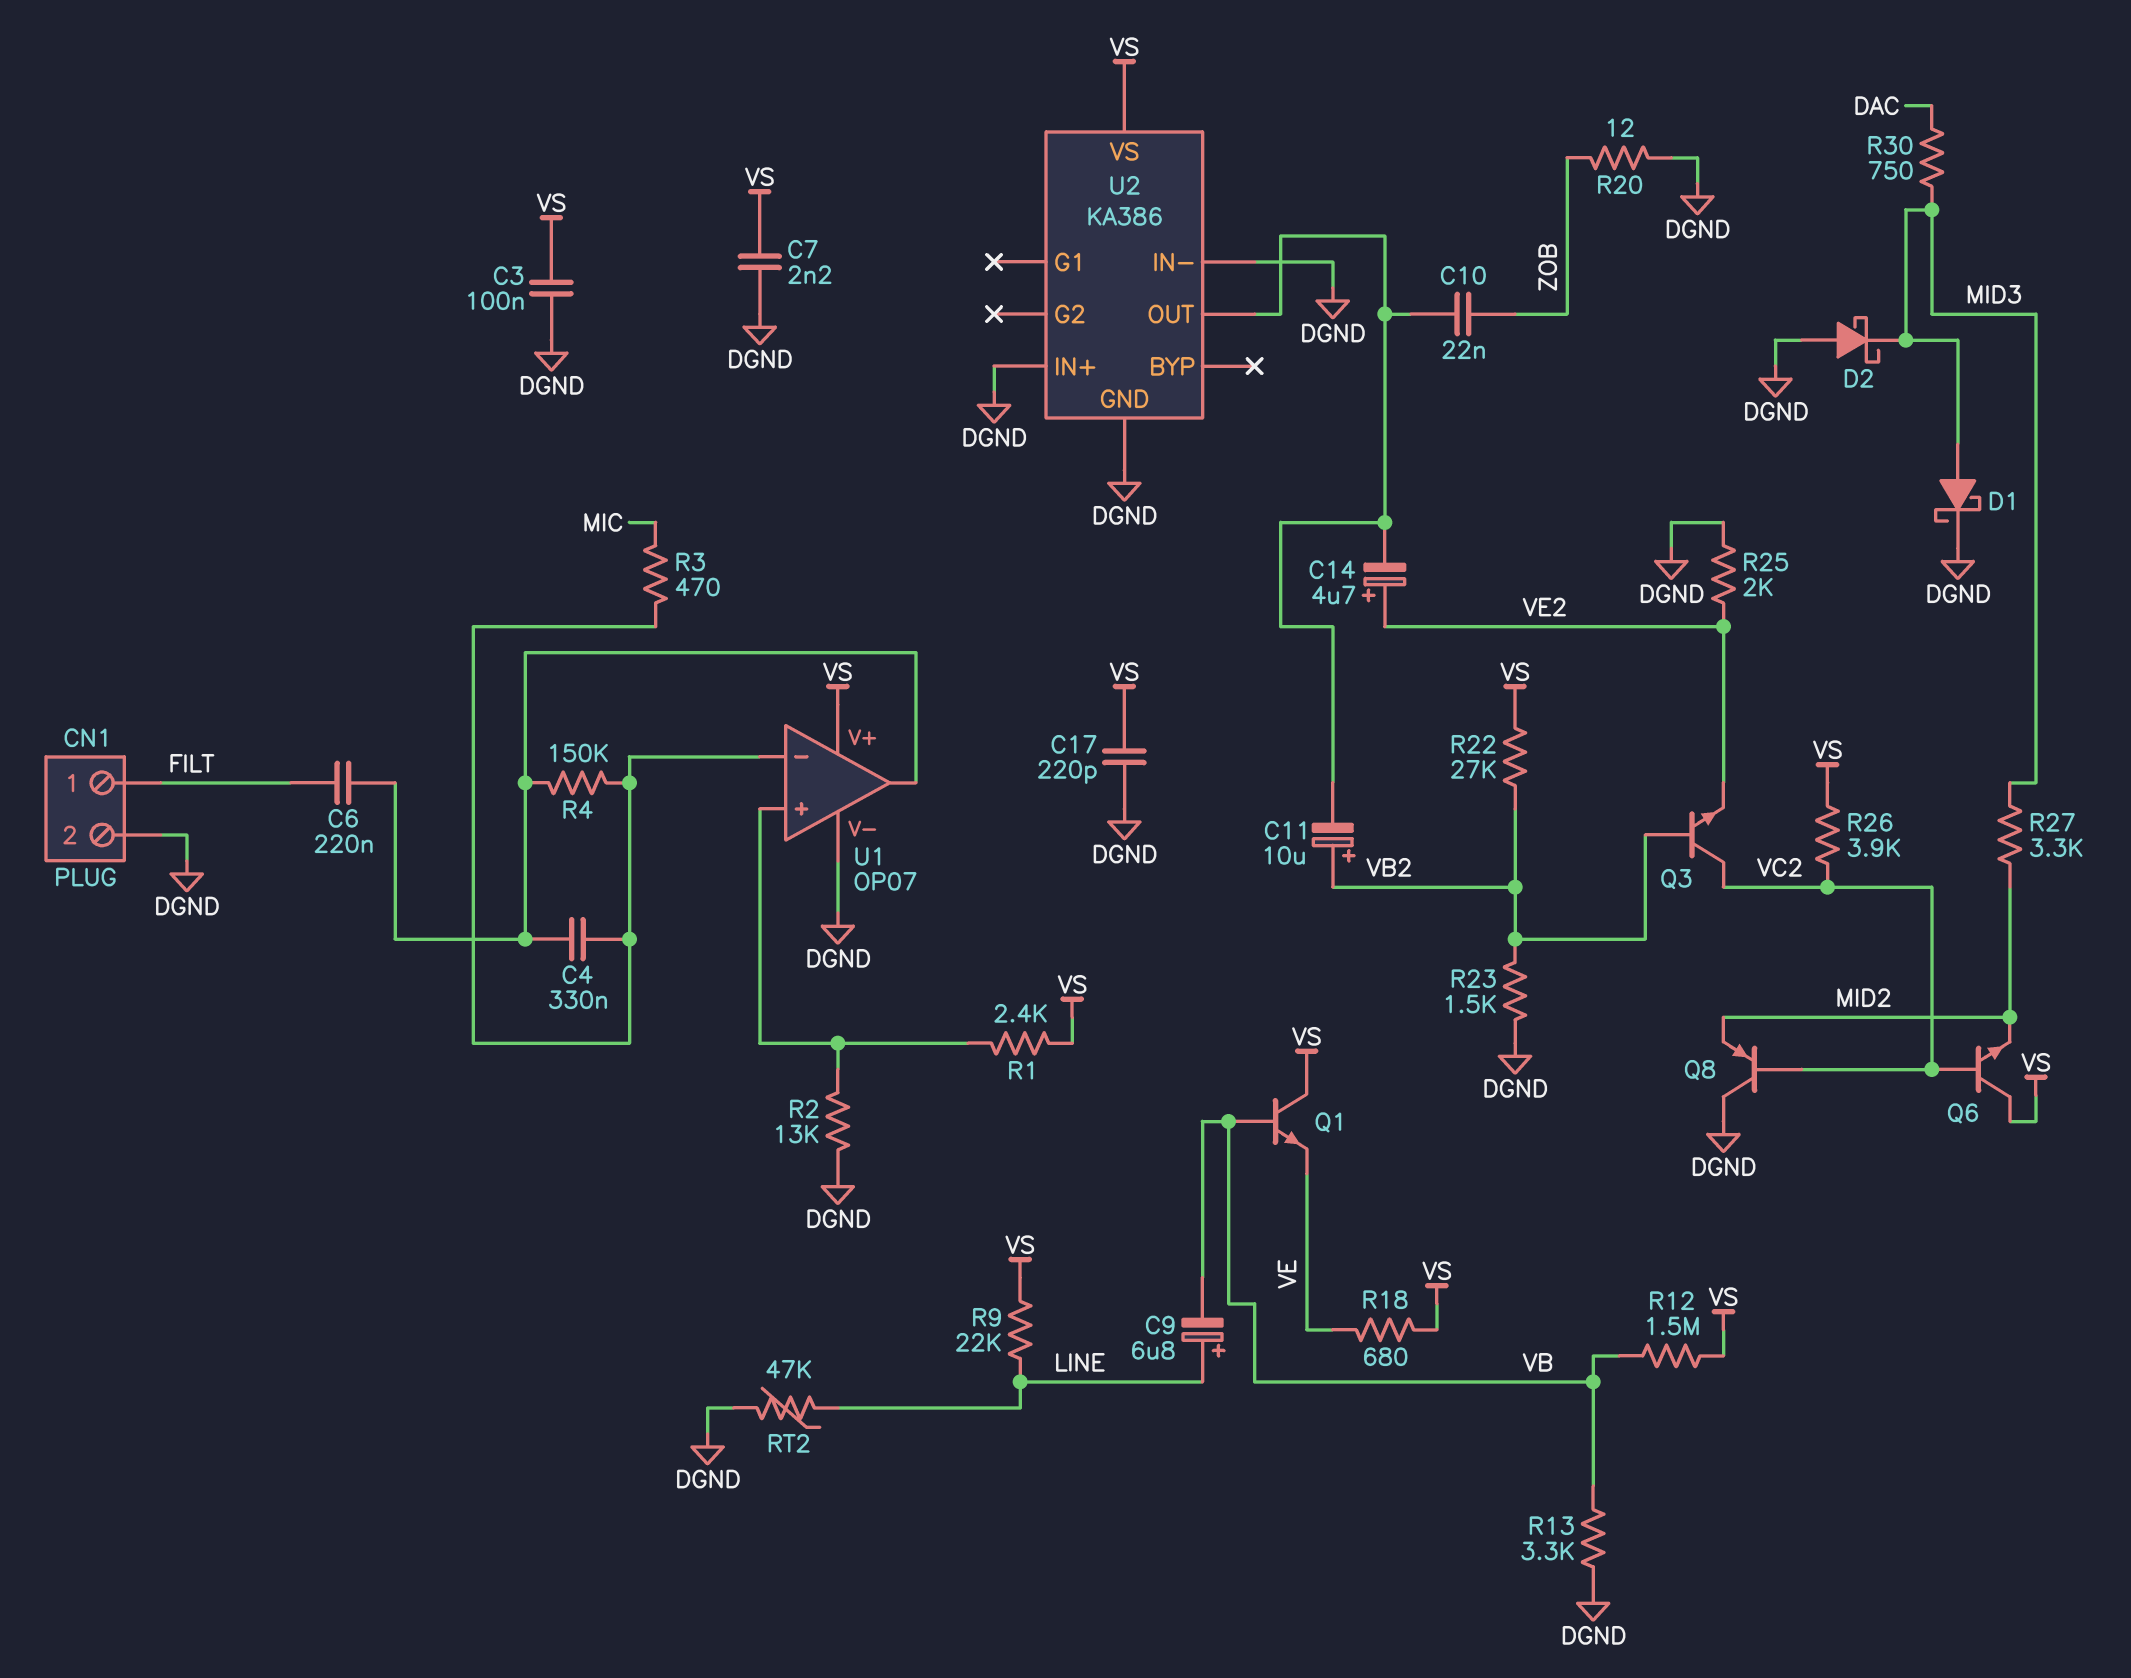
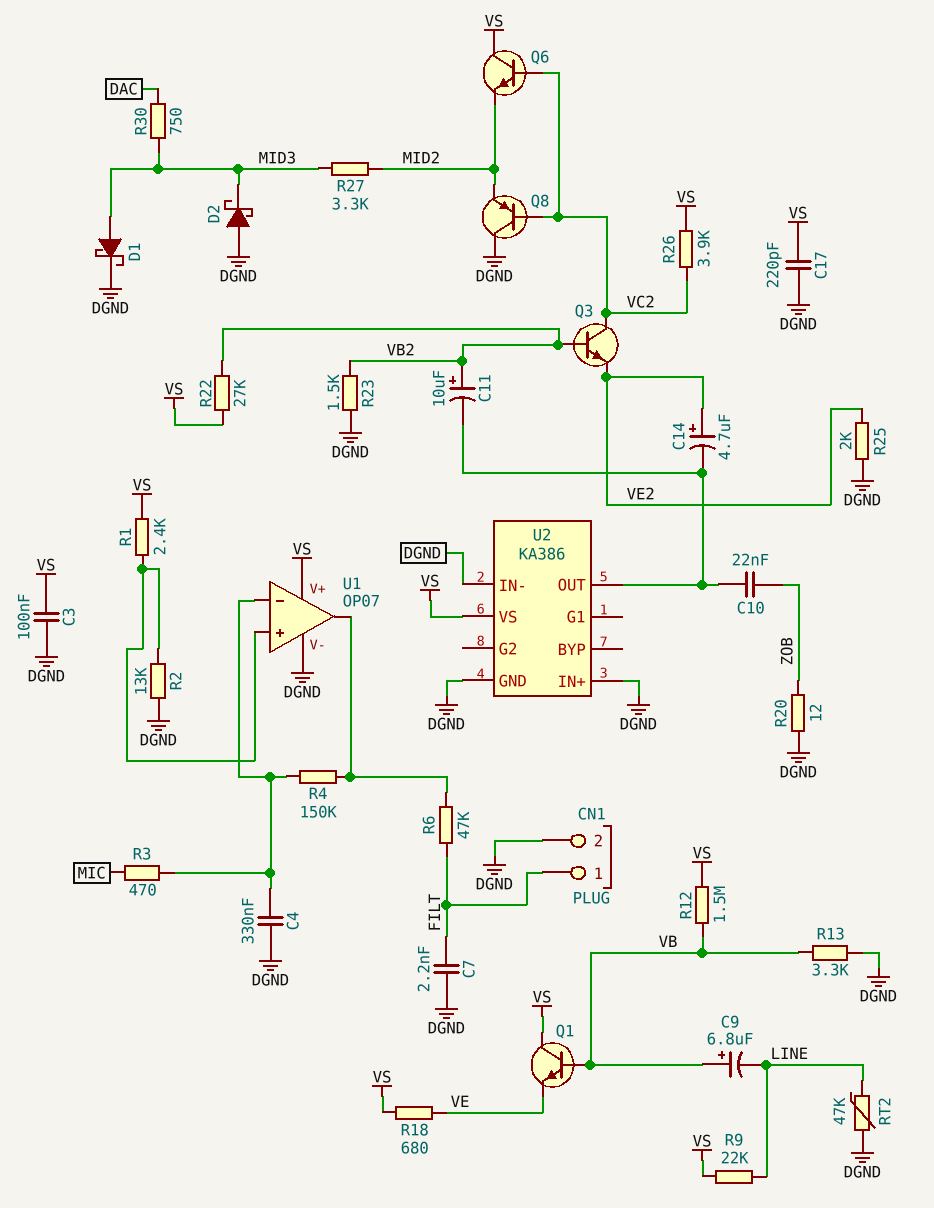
C4: 330nF (U1/in-, U1/out) -> 330nF (DGND, U1/in-)
C6: 220nF (FILT, U1/out) -> none
C7: 2.2nF (DGND, VS) -> 2.2nF (DGND, FILT)
C9: 6.8uF (plus LINE, minus VB) -> 6.8uF (plus VB, minus LINE)
R6: none -> 47k (FILT, U1/out)

